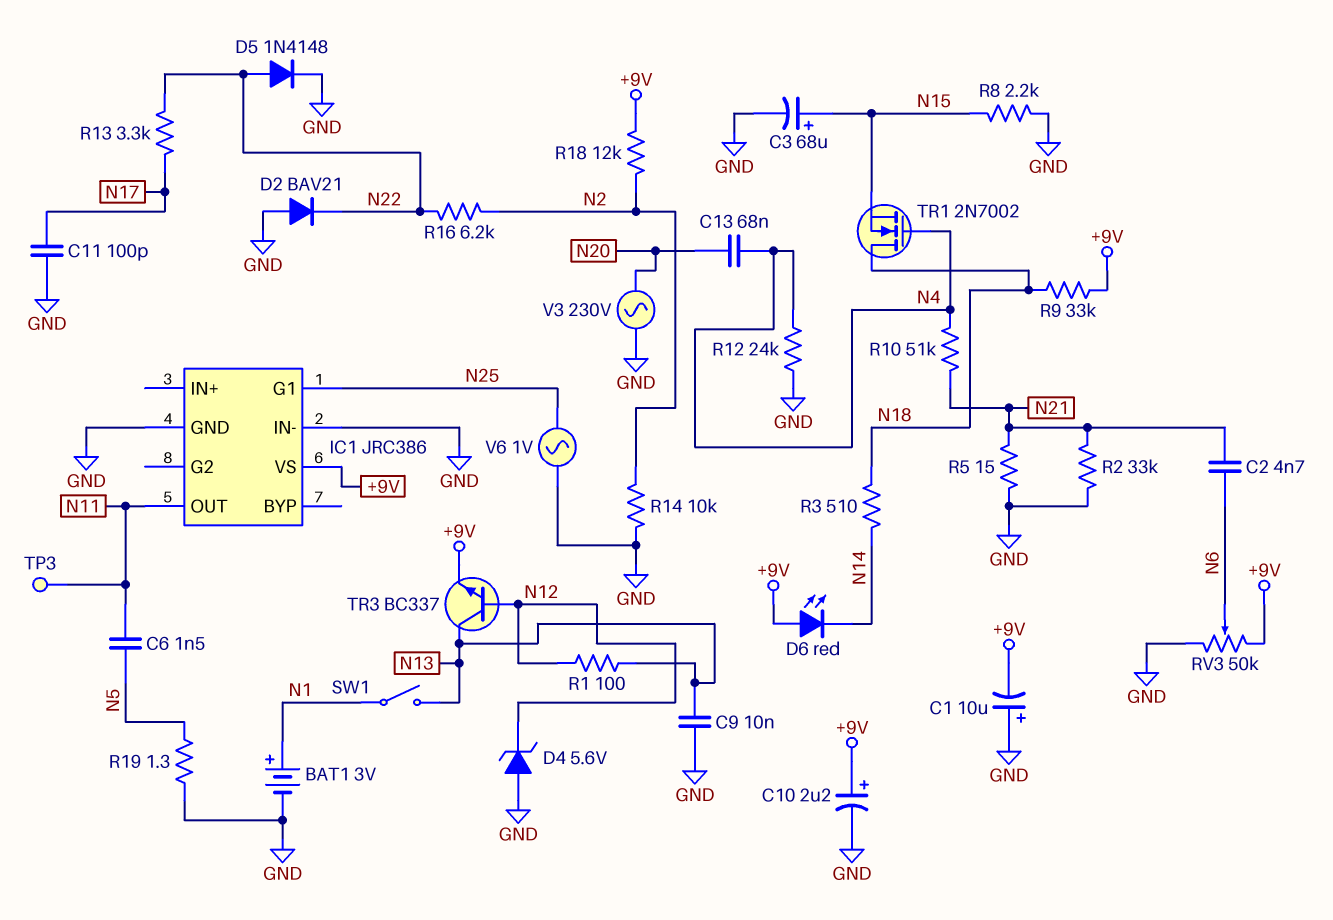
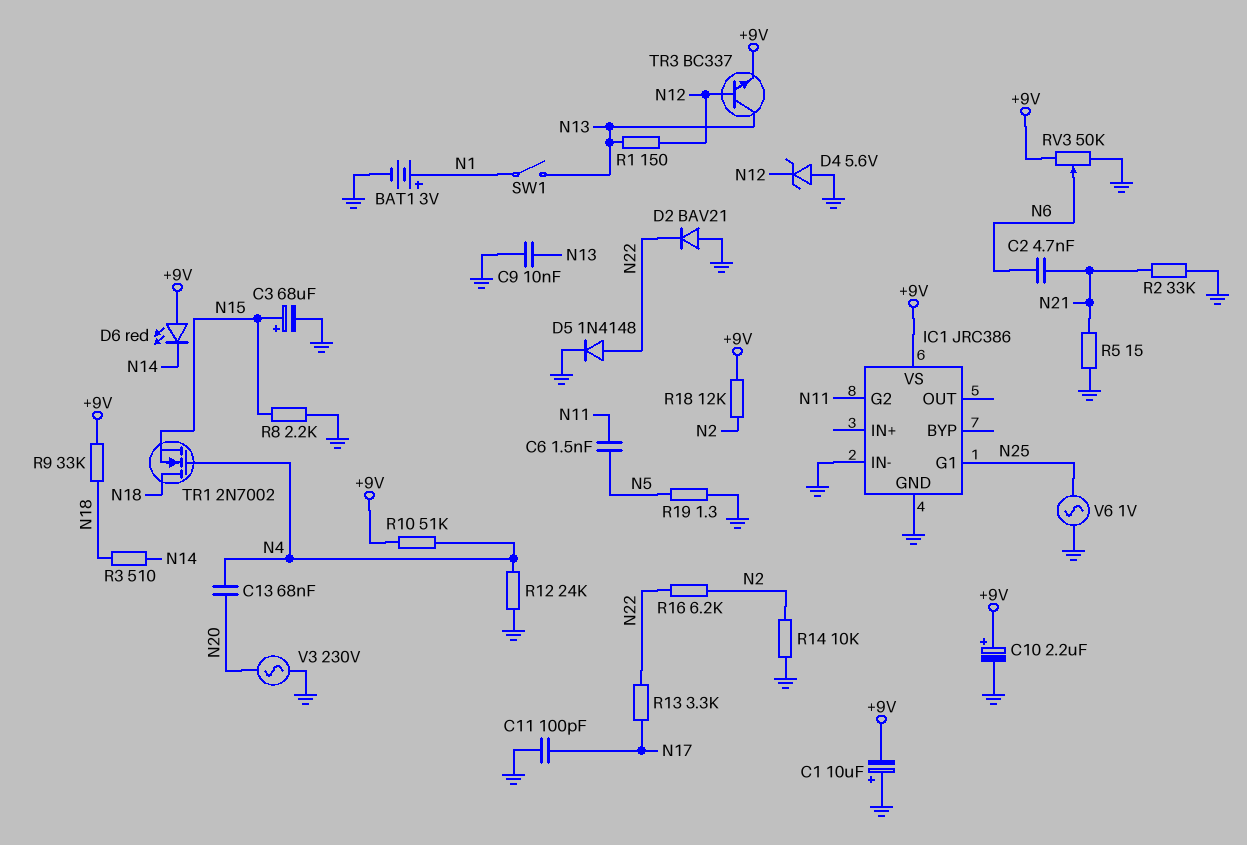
IC1 pin G2: none -> N11
IC1 pin OUT: N11 -> none
R1: 100 (N12, N13) -> 150 (N12, N13)
R10: 51k (N4, N21) -> 51k (+9V, N4)
TP3: test point (N11) -> none

